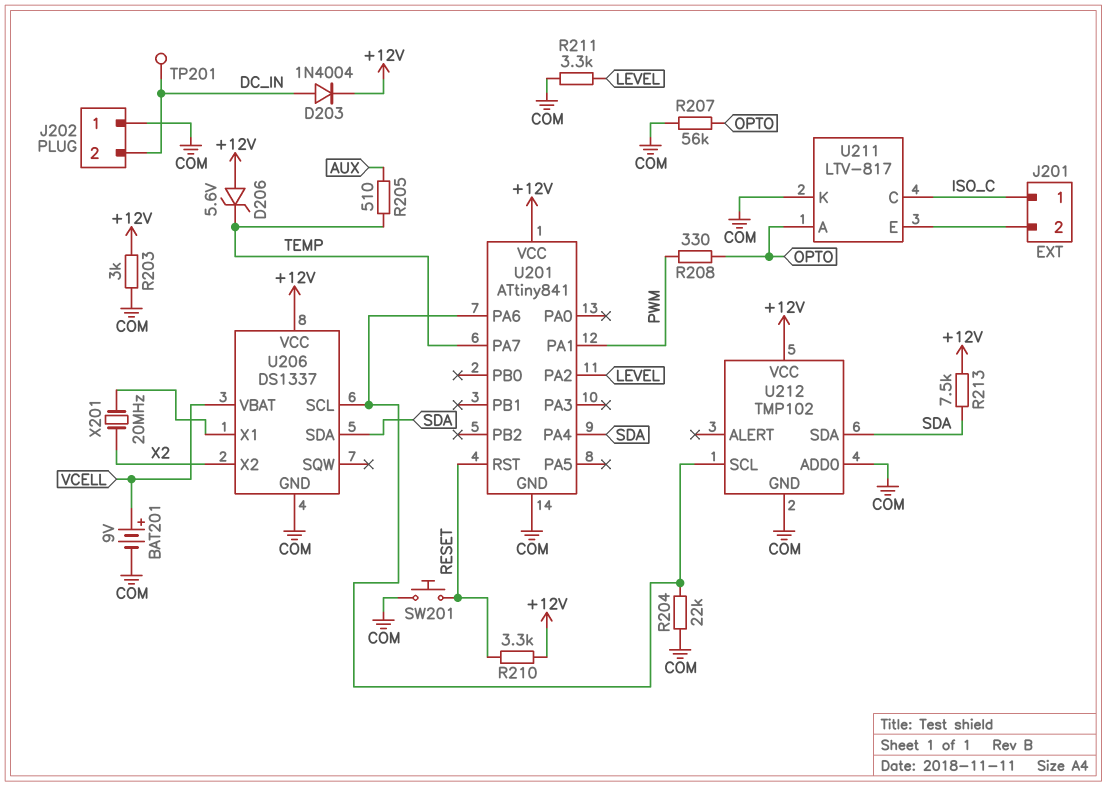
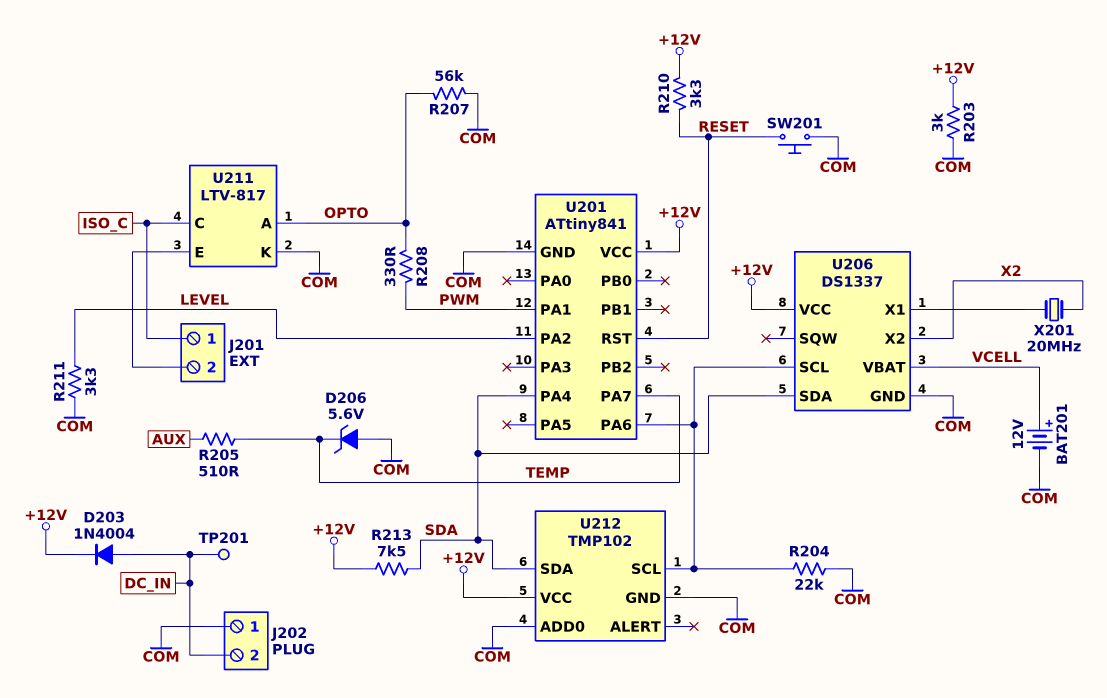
BAT201: 9V (plus VCELL, minus COM) -> 12V (plus VCELL, minus COM)
D206: zener 5.6V (A +12V, K TEMP) -> zener 5.6V (A COM, K TEMP)

